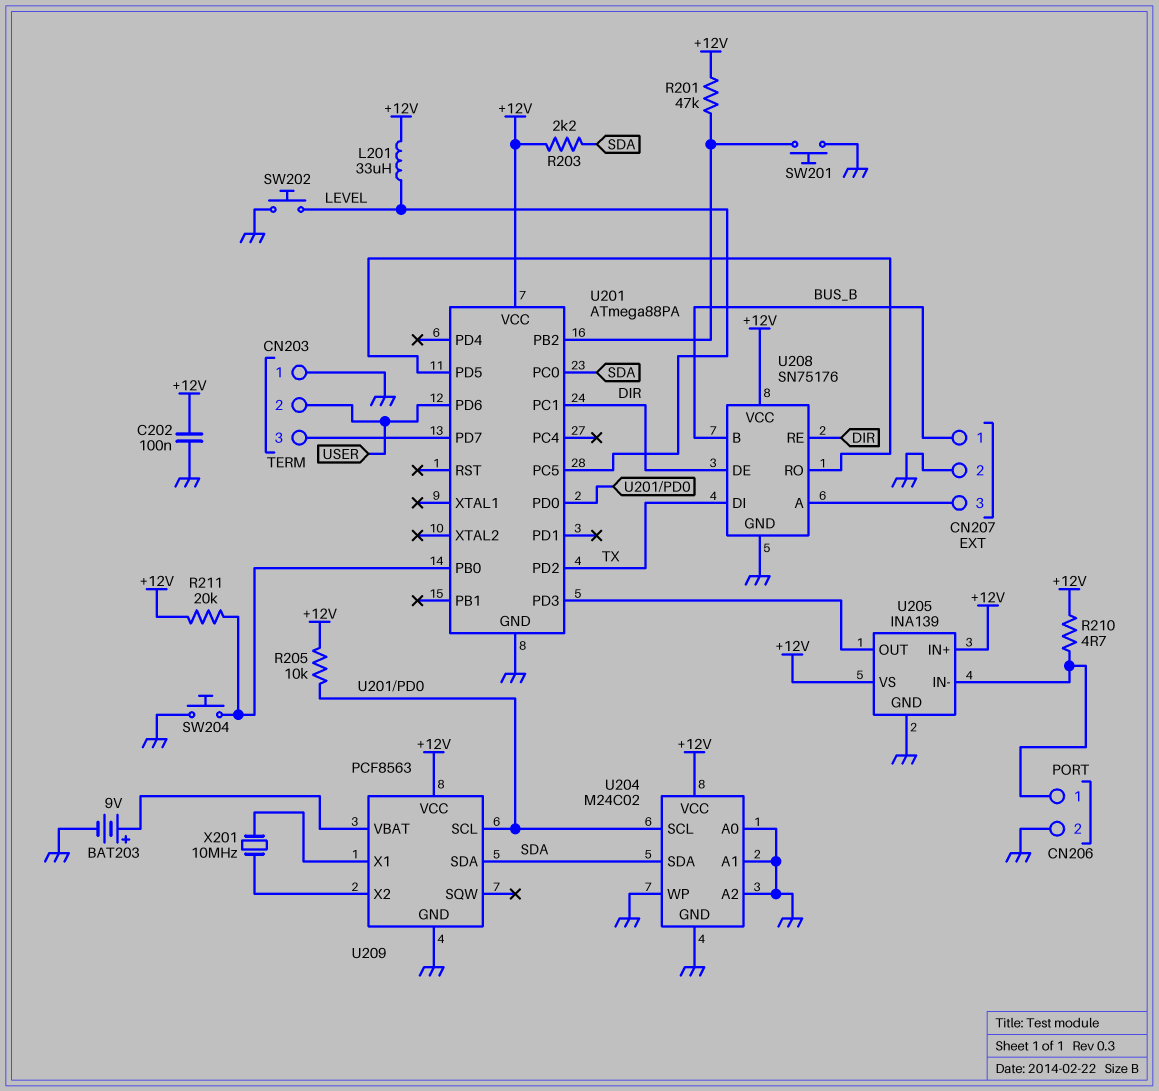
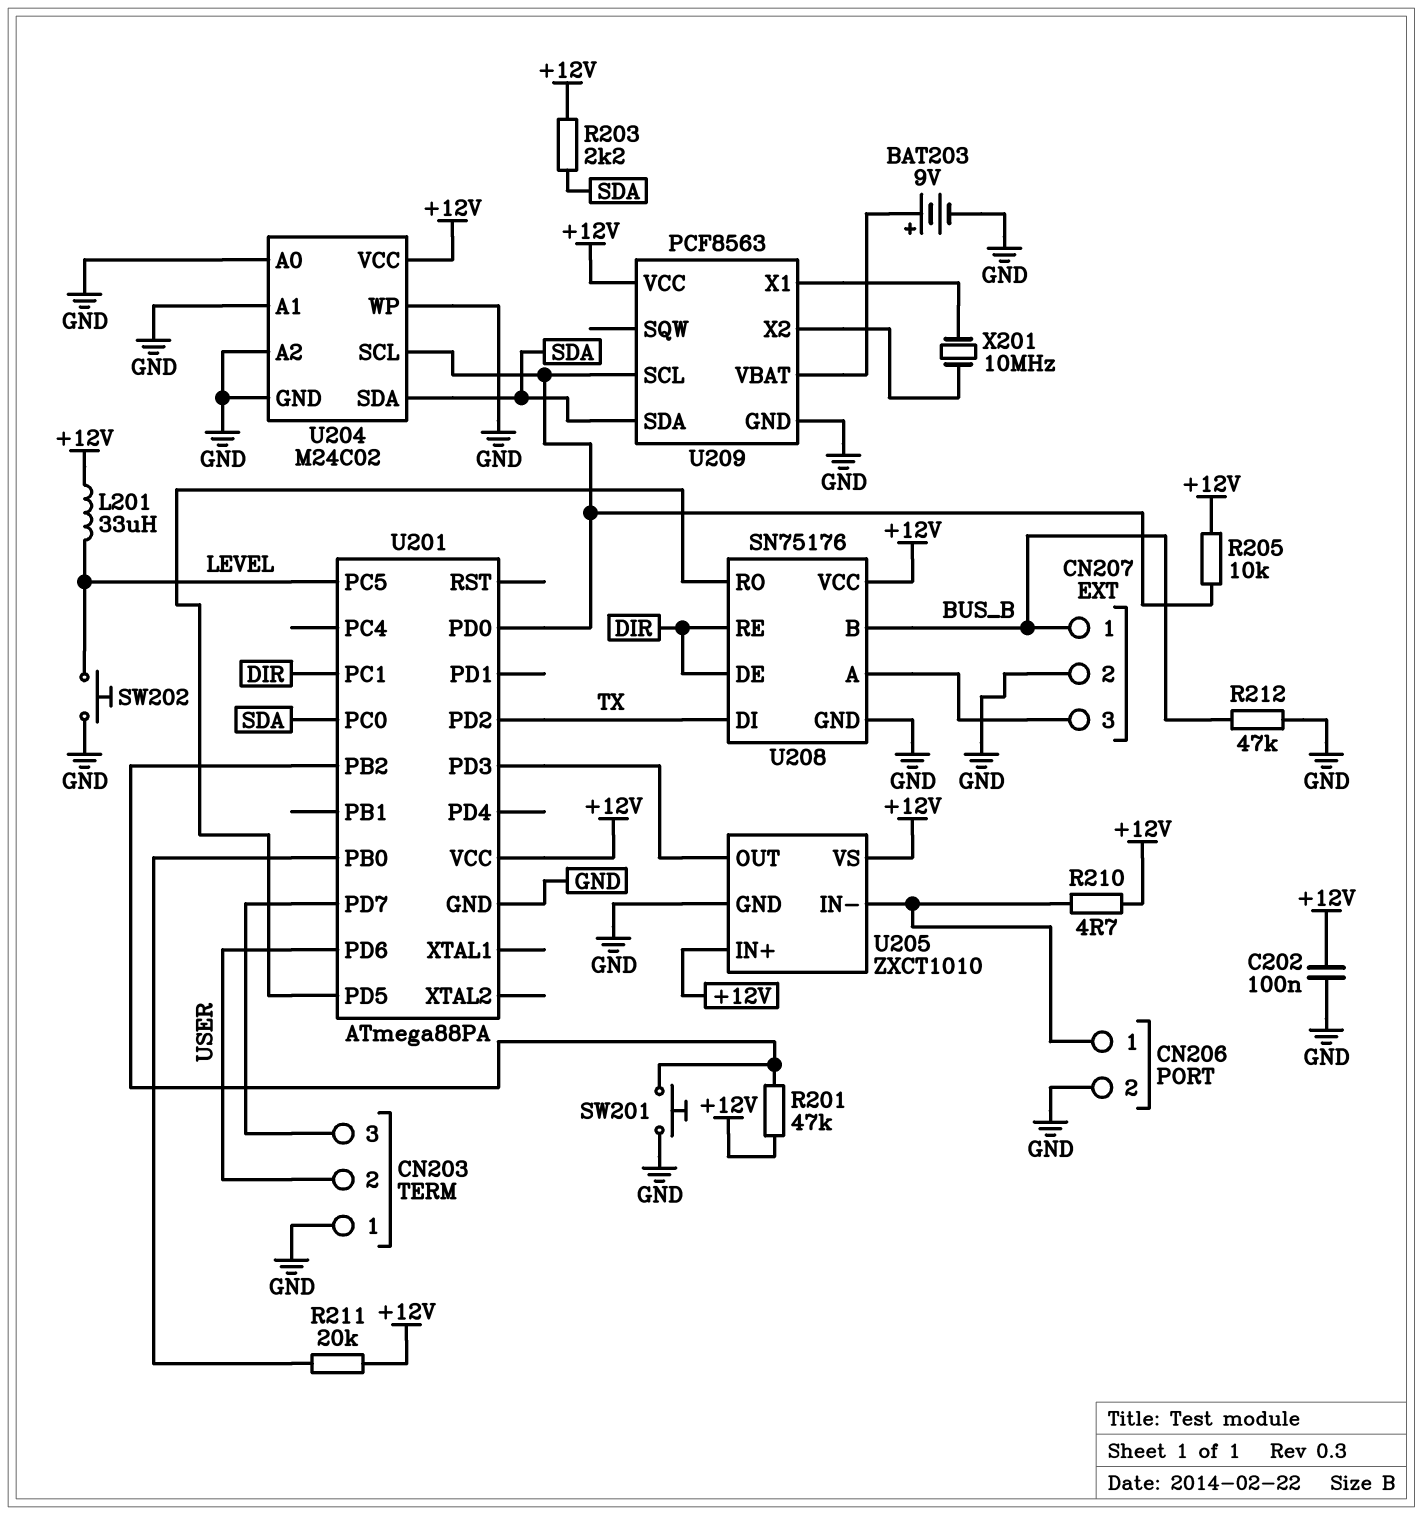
R212: none -> 47k (BUS_B, GND)
SW204: button (GND, U201/PB0) -> none
U205: INA139 -> ZXCT1010

